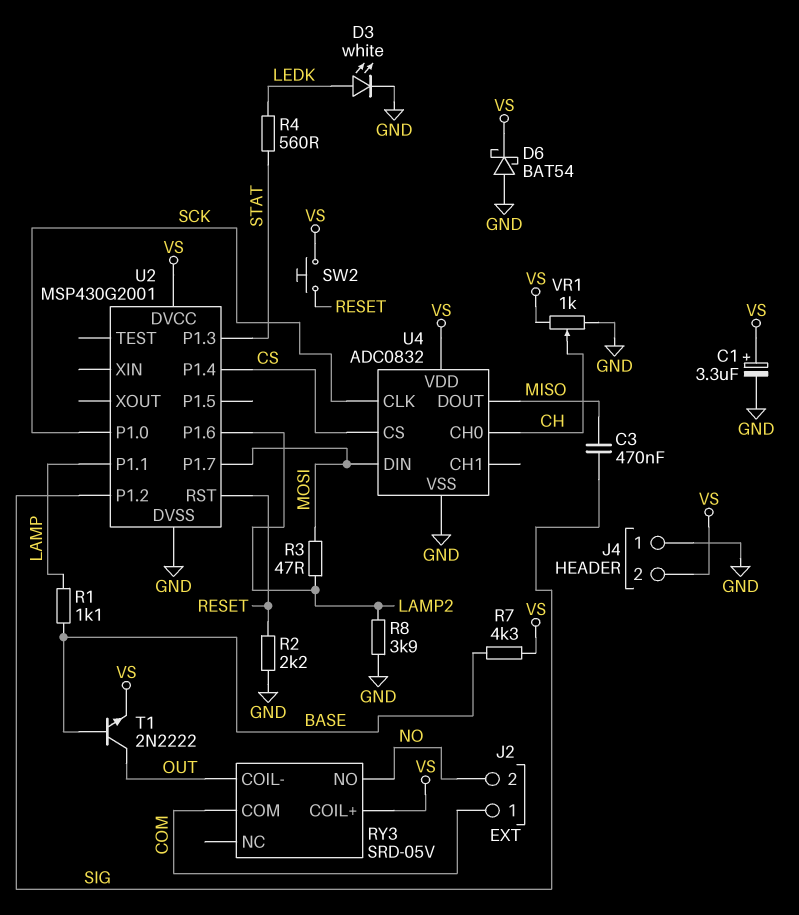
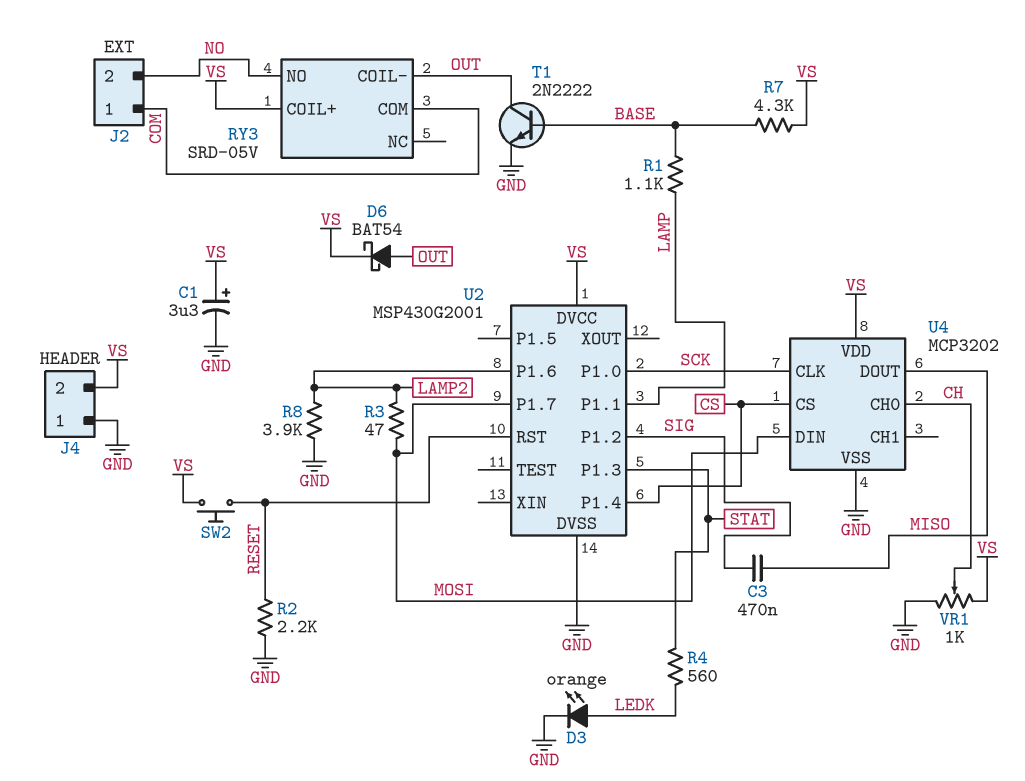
D3: LED white (A LEDK, K GND) -> LED orange (A LEDK, K GND)
D6: schottky BAT54 (A GND, K VS) -> schottky BAT54 (A OUT, K VS)
T1: NPN 2N2222 (B BASE, C OUT, E VS) -> NPN 2N2222 (B BASE, C OUT, E GND)
U4: ADC0832 -> MCP3202

